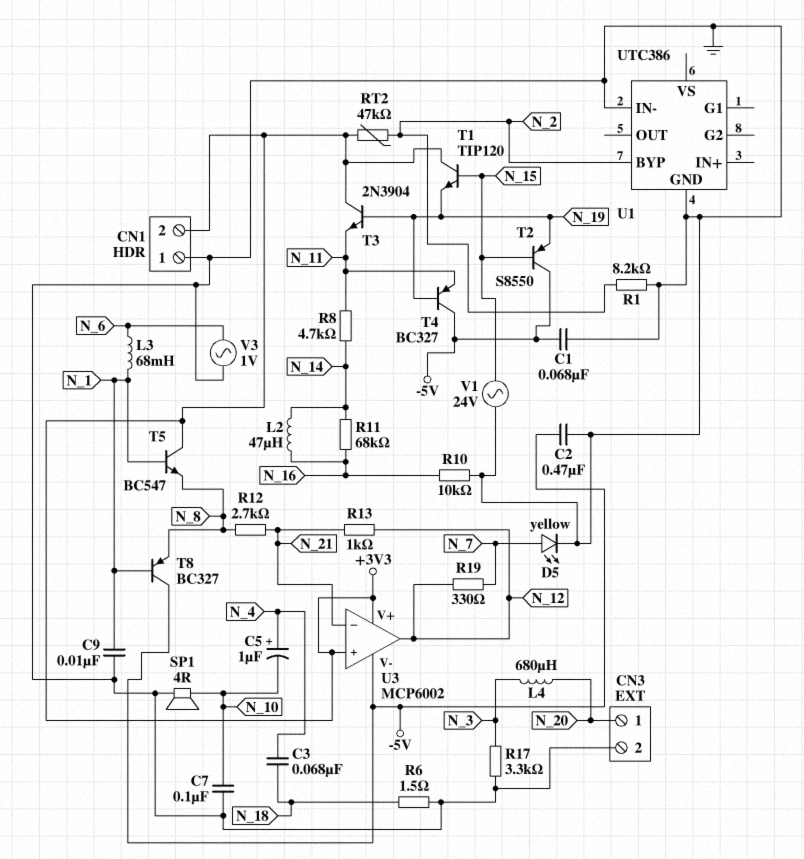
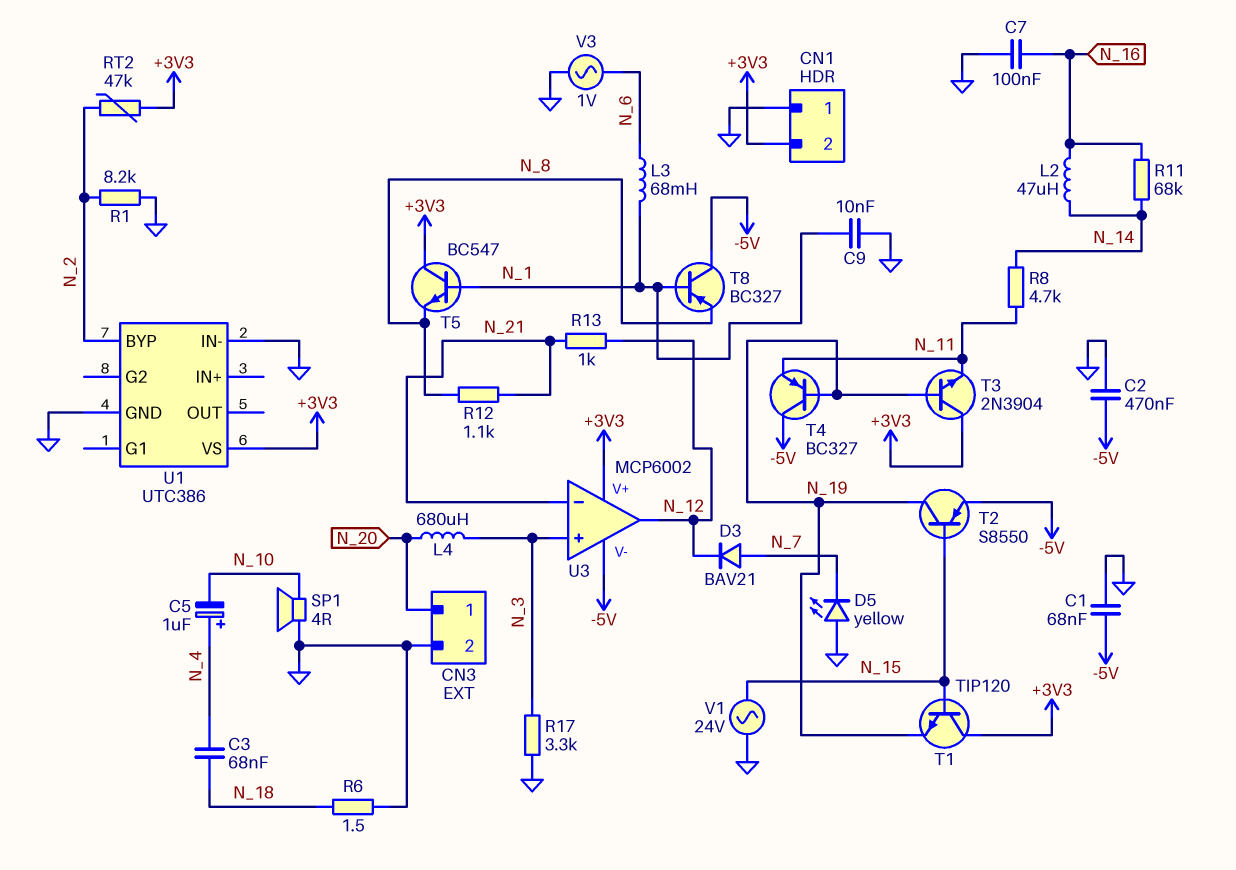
C7: 100nF (GND, N_10) -> 100nF (GND, N_16)
D3: none -> diode BAV21 (A N_7, K N_12)
D5: LED yellow (A N_7, K GND) -> LED yellow (A GND, K N_7)
R10: 10k (GND, N_16) -> none
R12: 2.7k (N_8, N_21) -> 1.1k (N_8, N_21)
R19: 330 (N_7, N_12) -> none
T2: PNP S8550 (B N_15, C -5V, E N_19) -> PNP S8550 (B N_15, C N_19, E -5V)
U1 pin VS: none -> +3V3
U3 pin in+: +3V3 -> N_3

